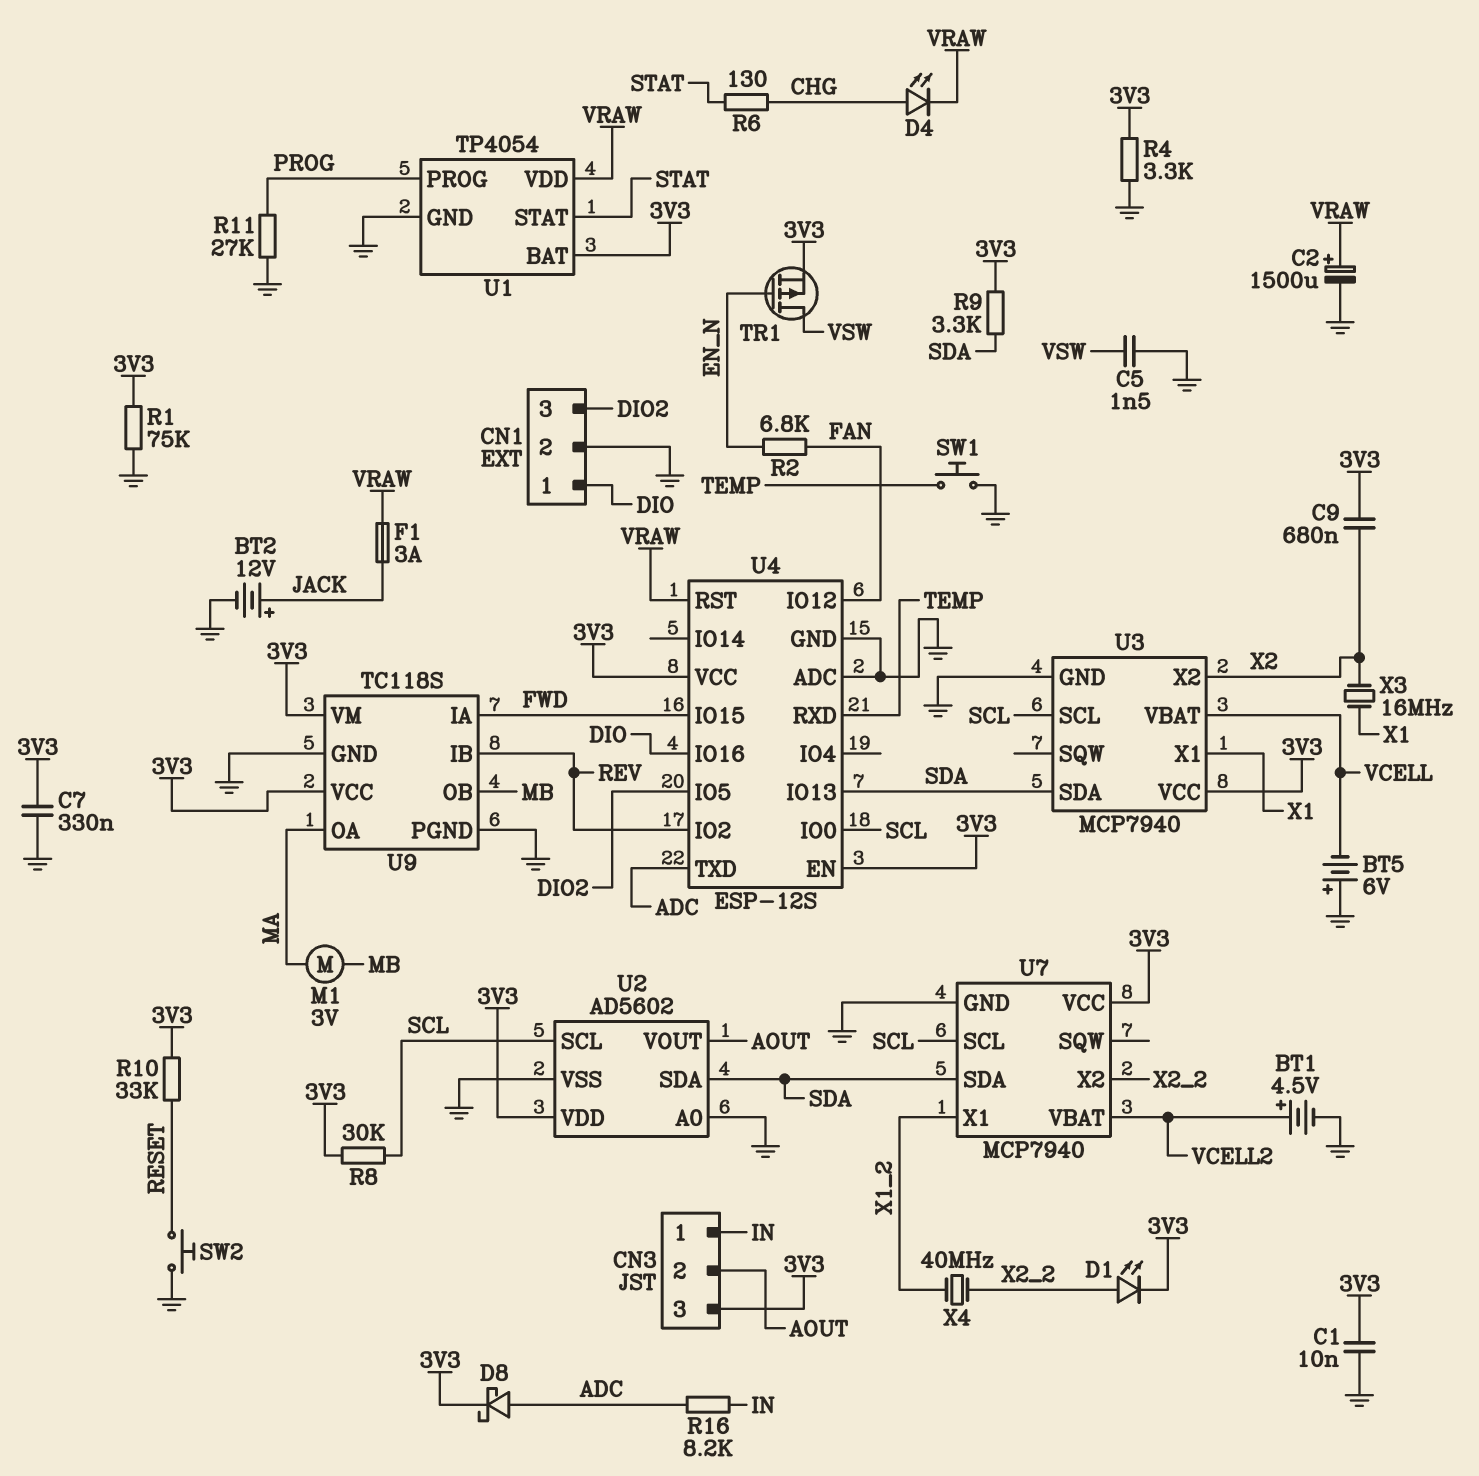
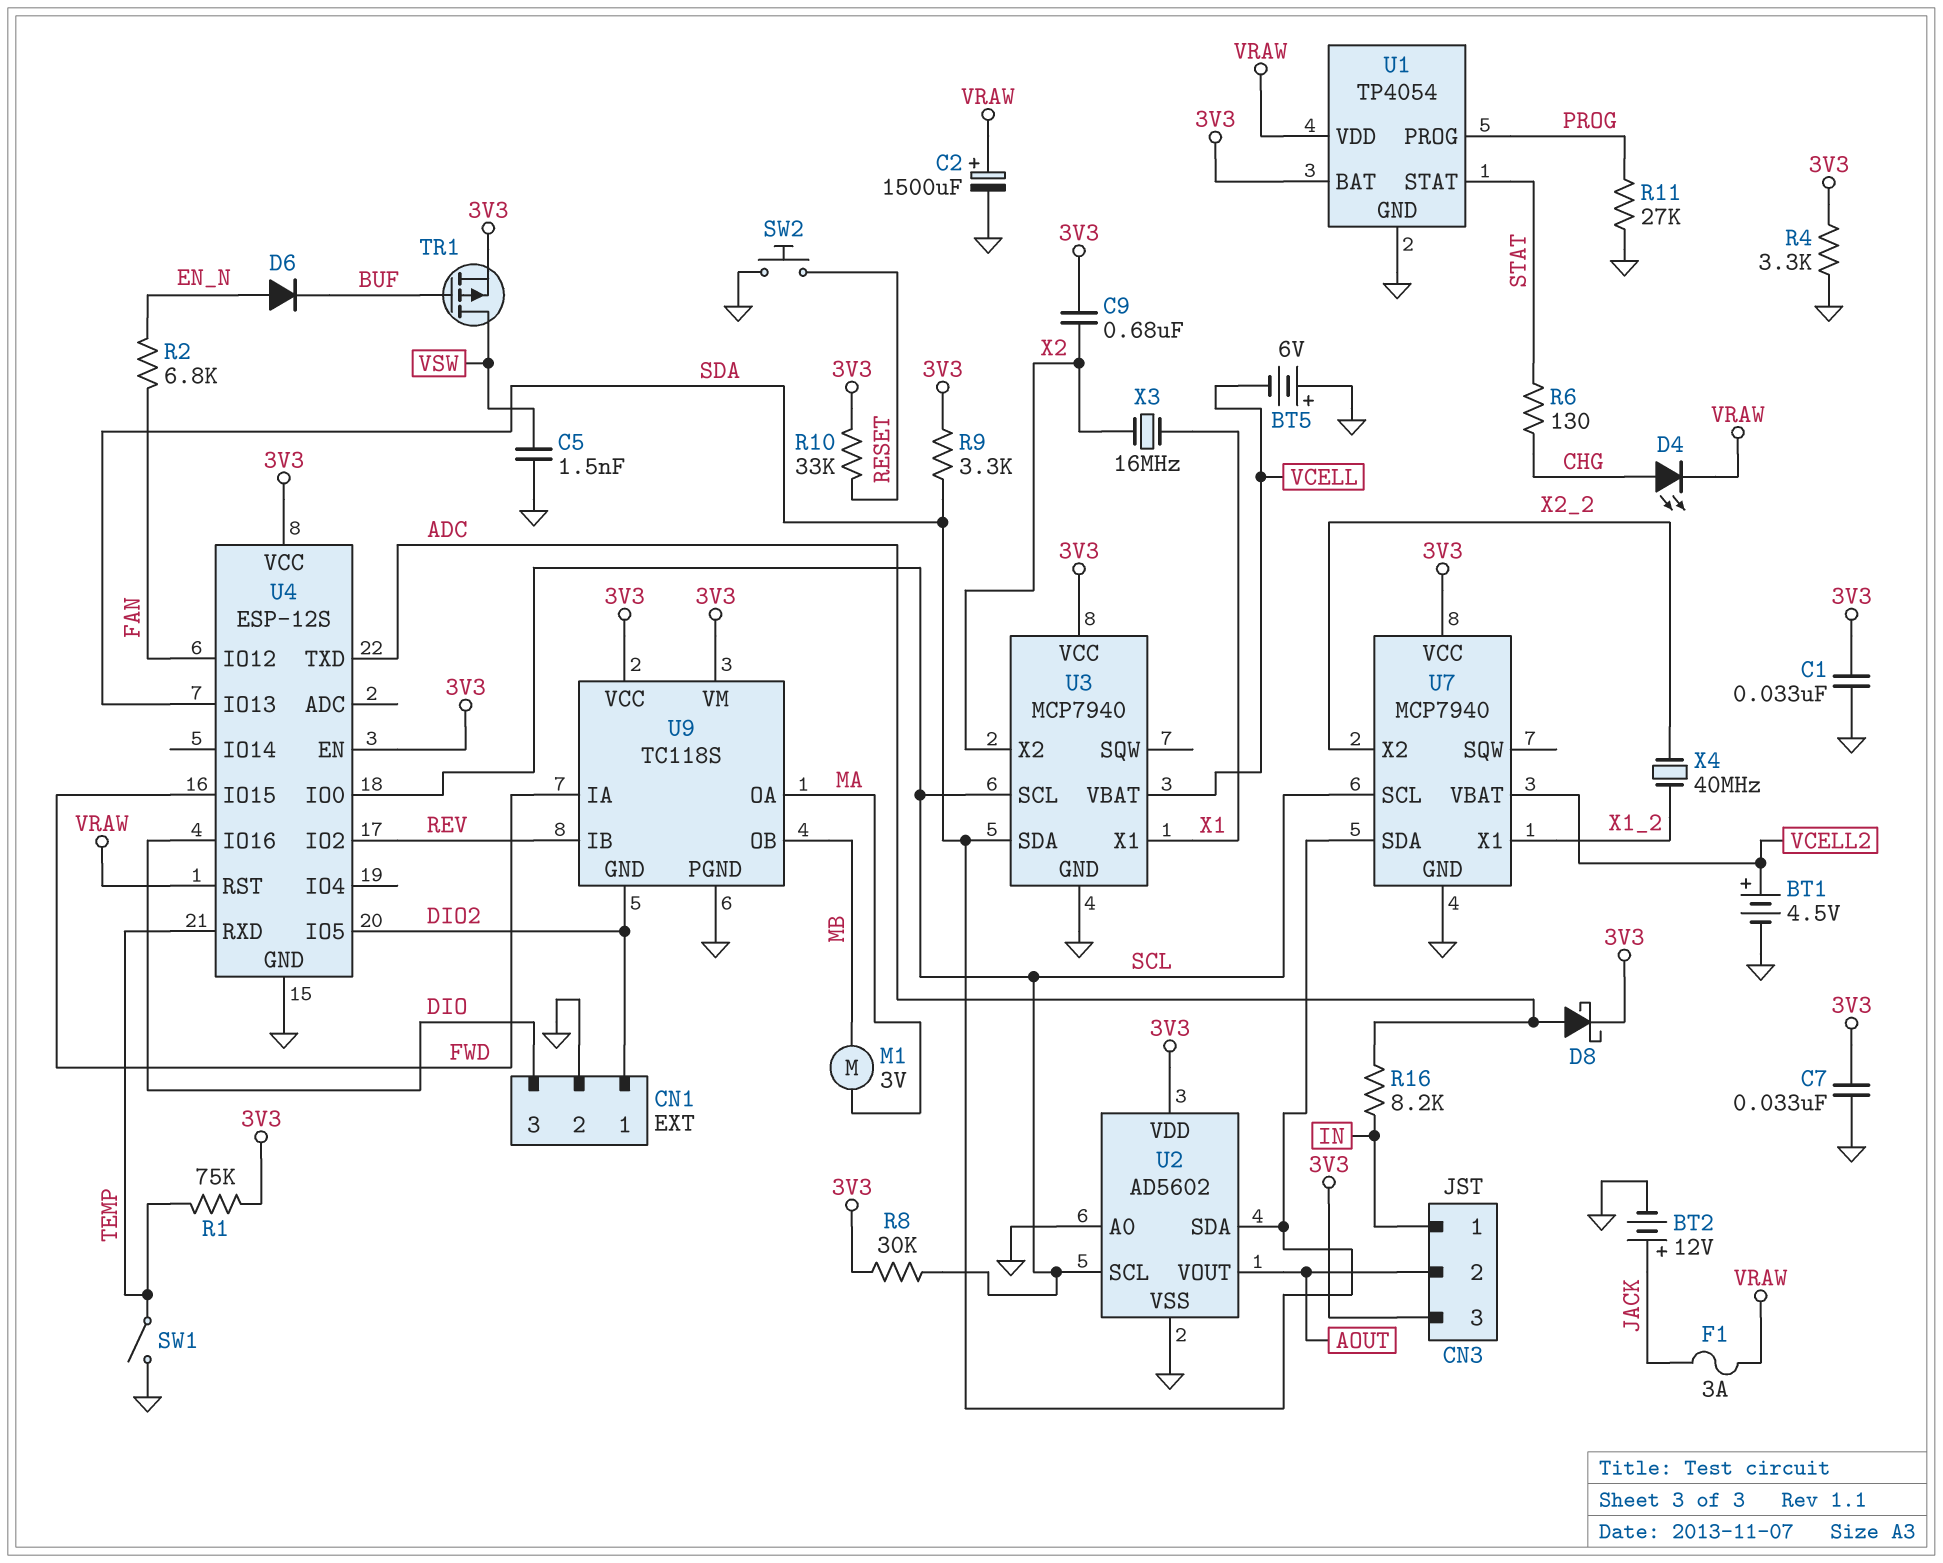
C1: 10nF (3V3, GND) -> 33nF (3V3, GND)
C7: 330nF (3V3, GND) -> 33nF (3V3, GND)
CN1 pin 1: DIO -> DIO2
CN1 pin 3: DIO2 -> DIO
D1: LED (A X2_2, K 3V3) -> none
D6: none -> diode (A EN_N, K BUF)
R1: 75k (3V3, GND) -> 75k (3V3, TEMP)
SW1: button (GND, TEMP) -> switch (GND, TEMP)
TR1: PMOS (G EN_N, D VSW, S 3V3) -> PMOS (G BUF, D VSW, S 3V3)
U4 pin ADC: GND -> none
U9 pin GND: GND -> DIO2

